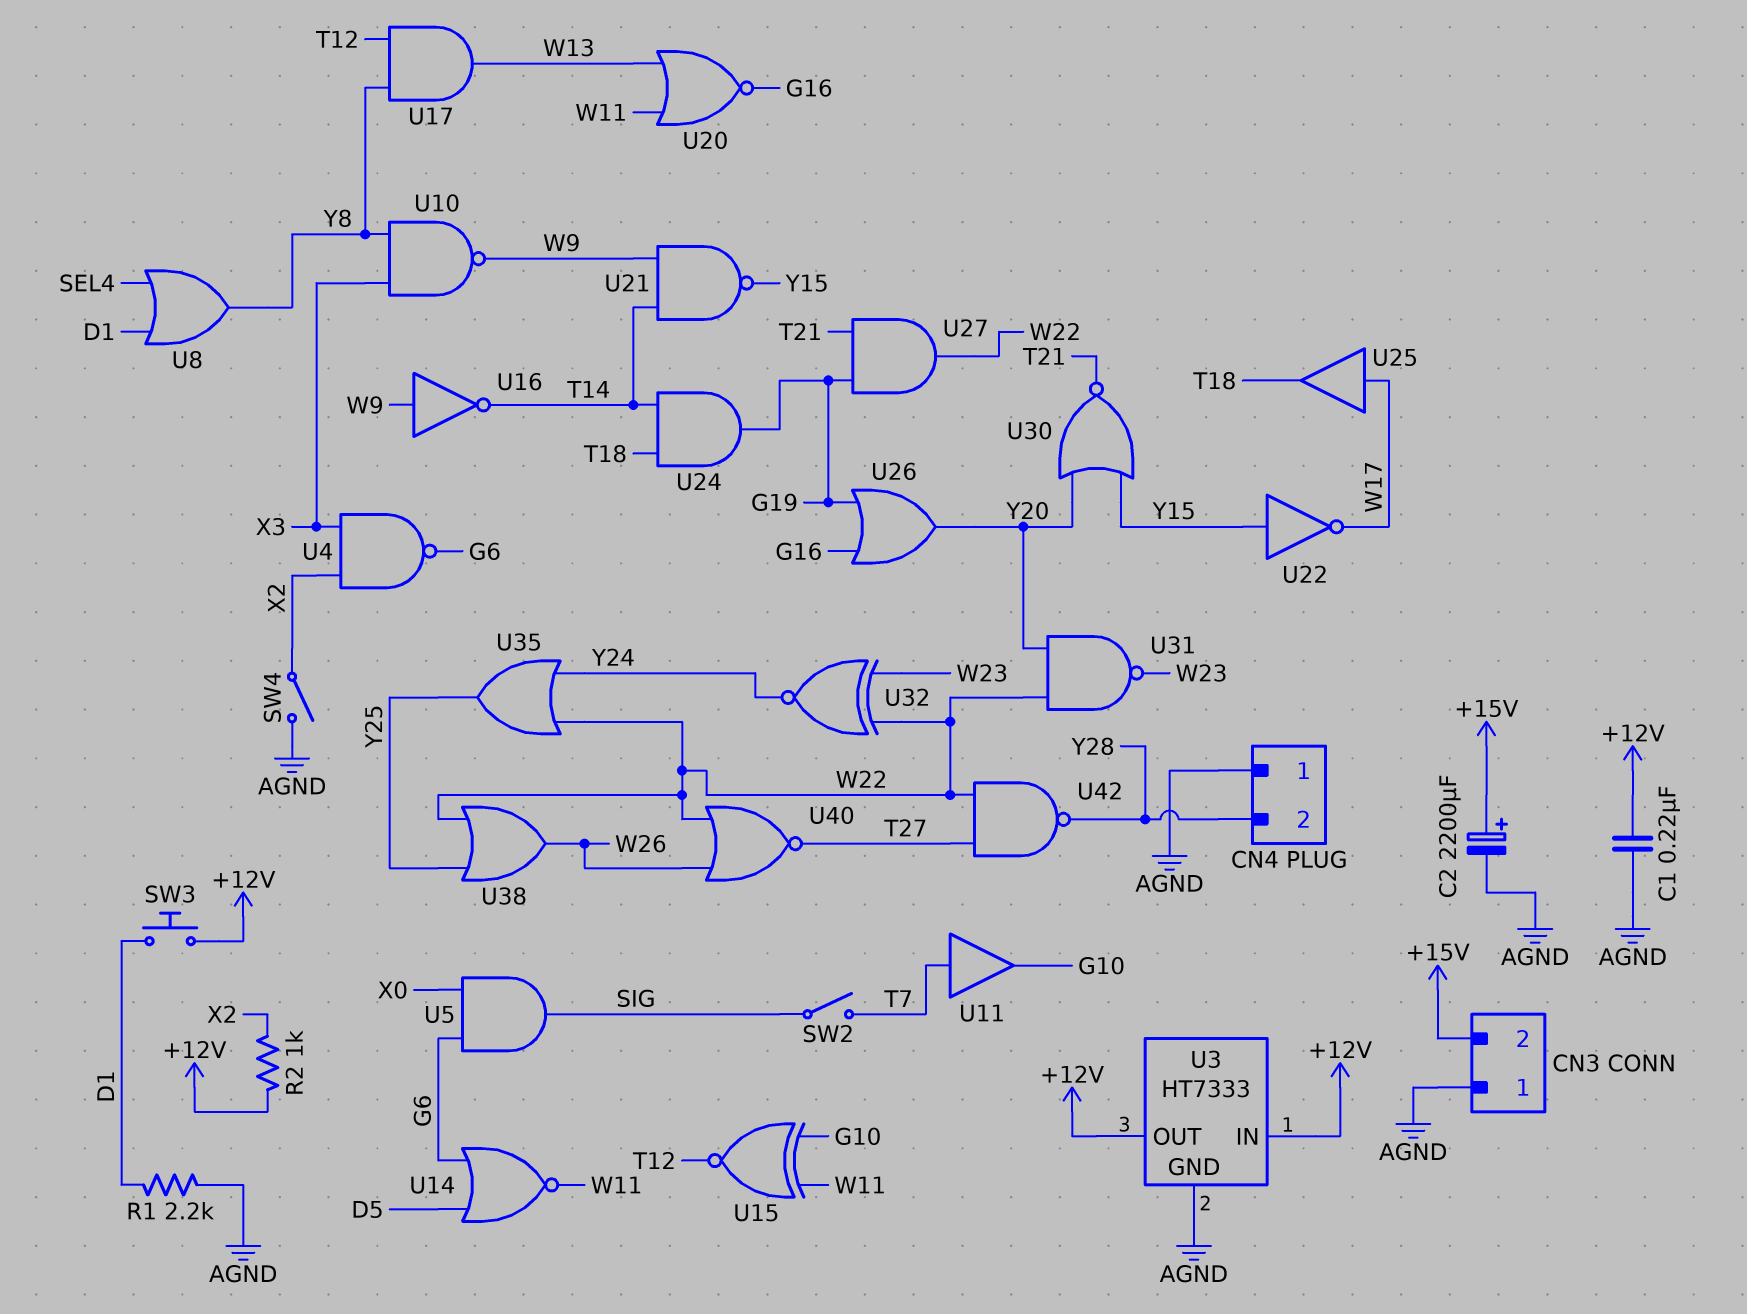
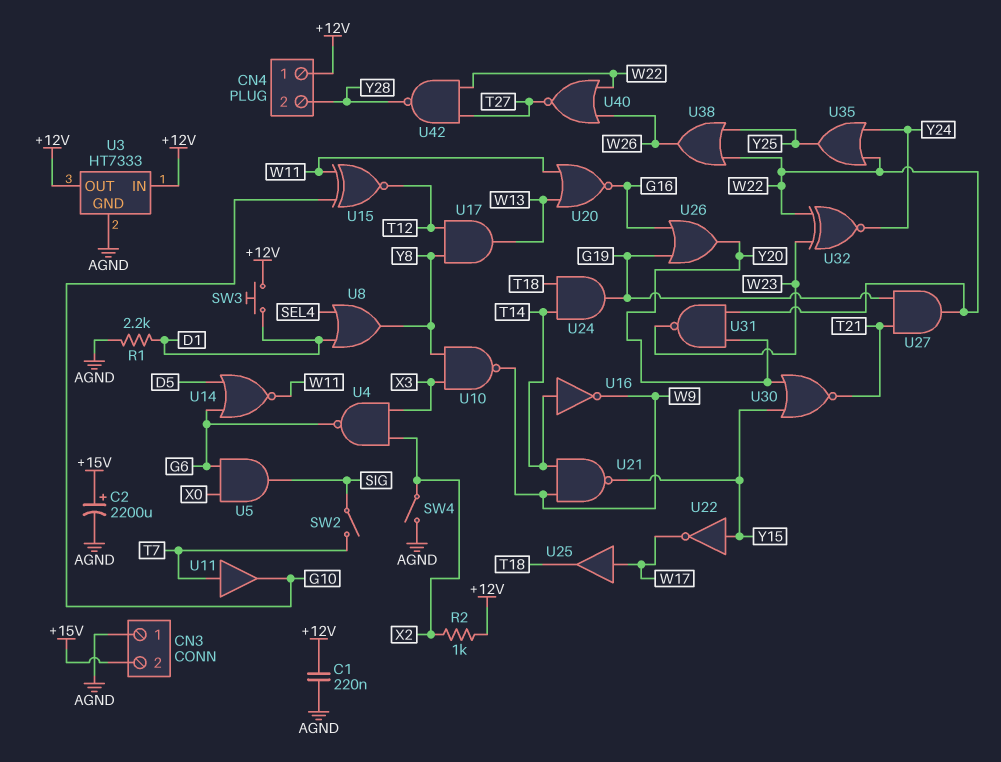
CN4 pin 1: AGND -> +12V
U16: NOT (in W9, out T14) -> NOT (in T14, out W9)

